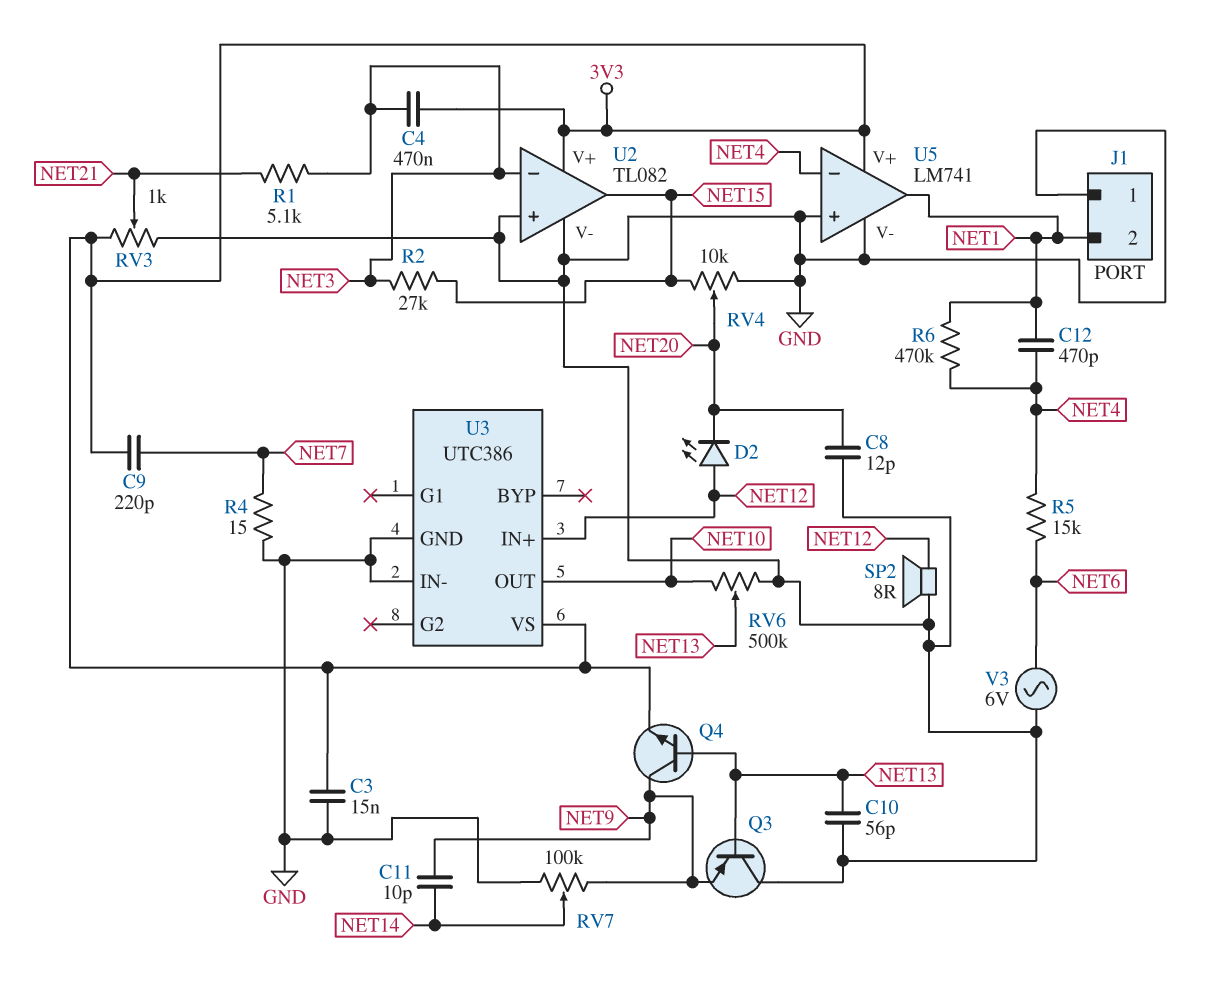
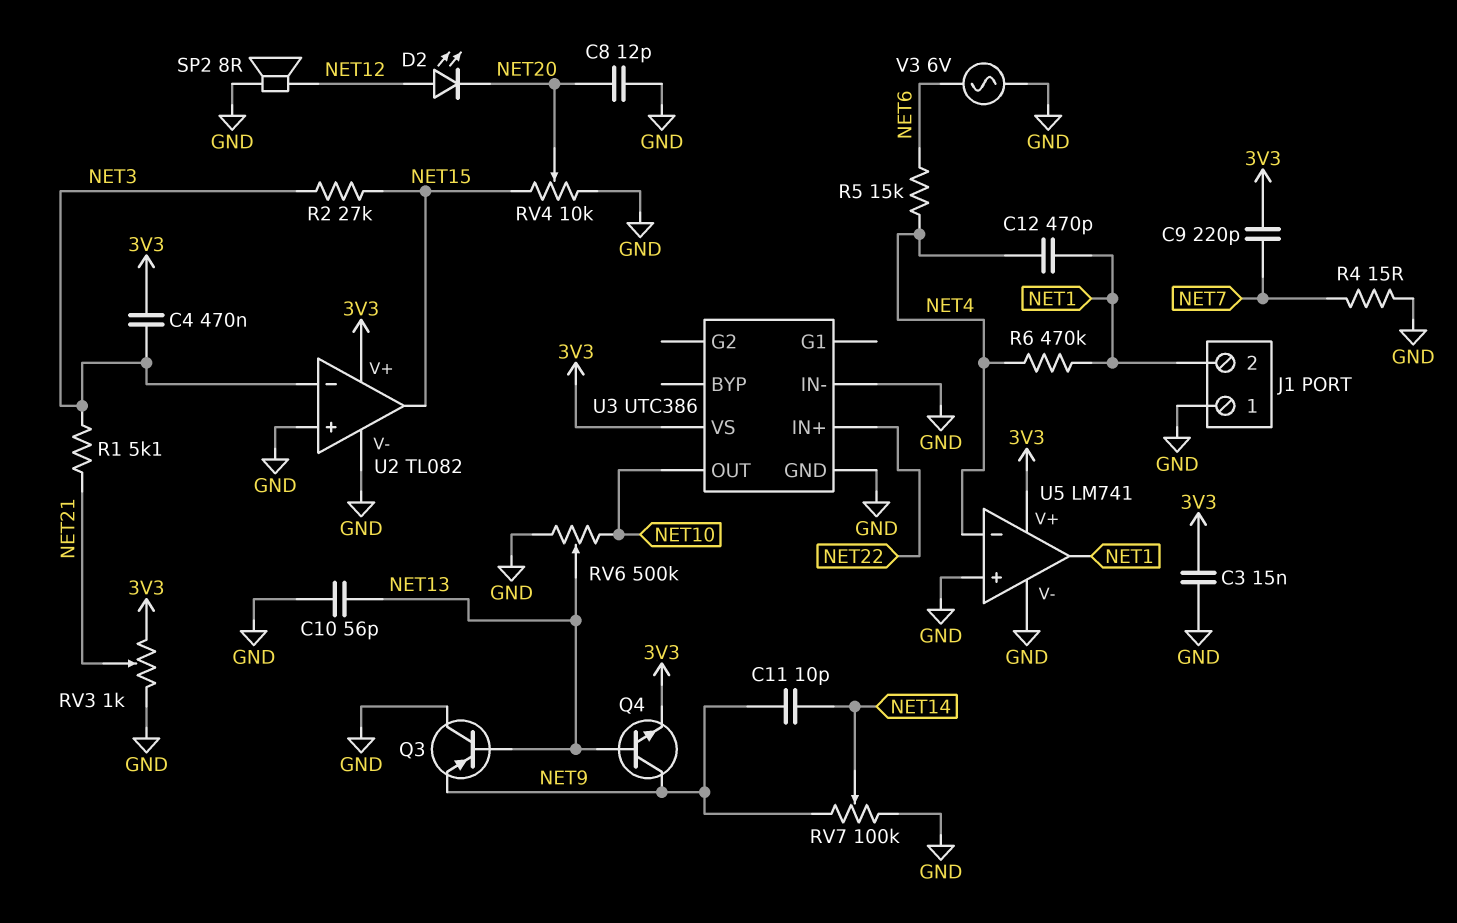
U3 pin IN+: NET12 -> NET22

